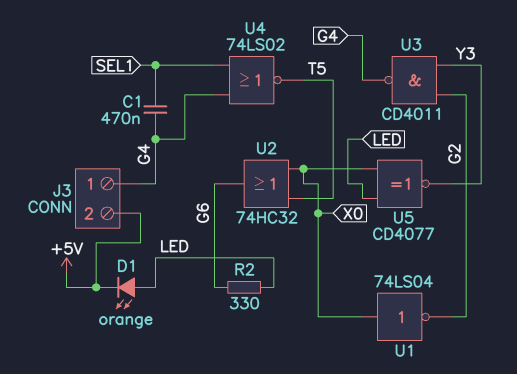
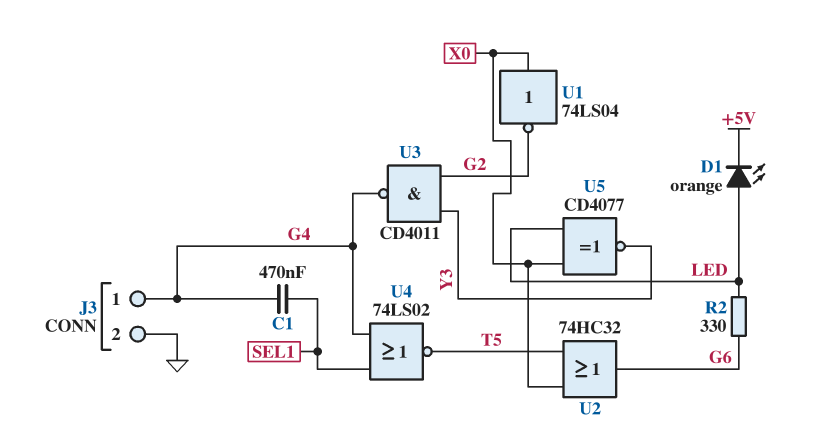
J3 pin 2: +5V -> GND

